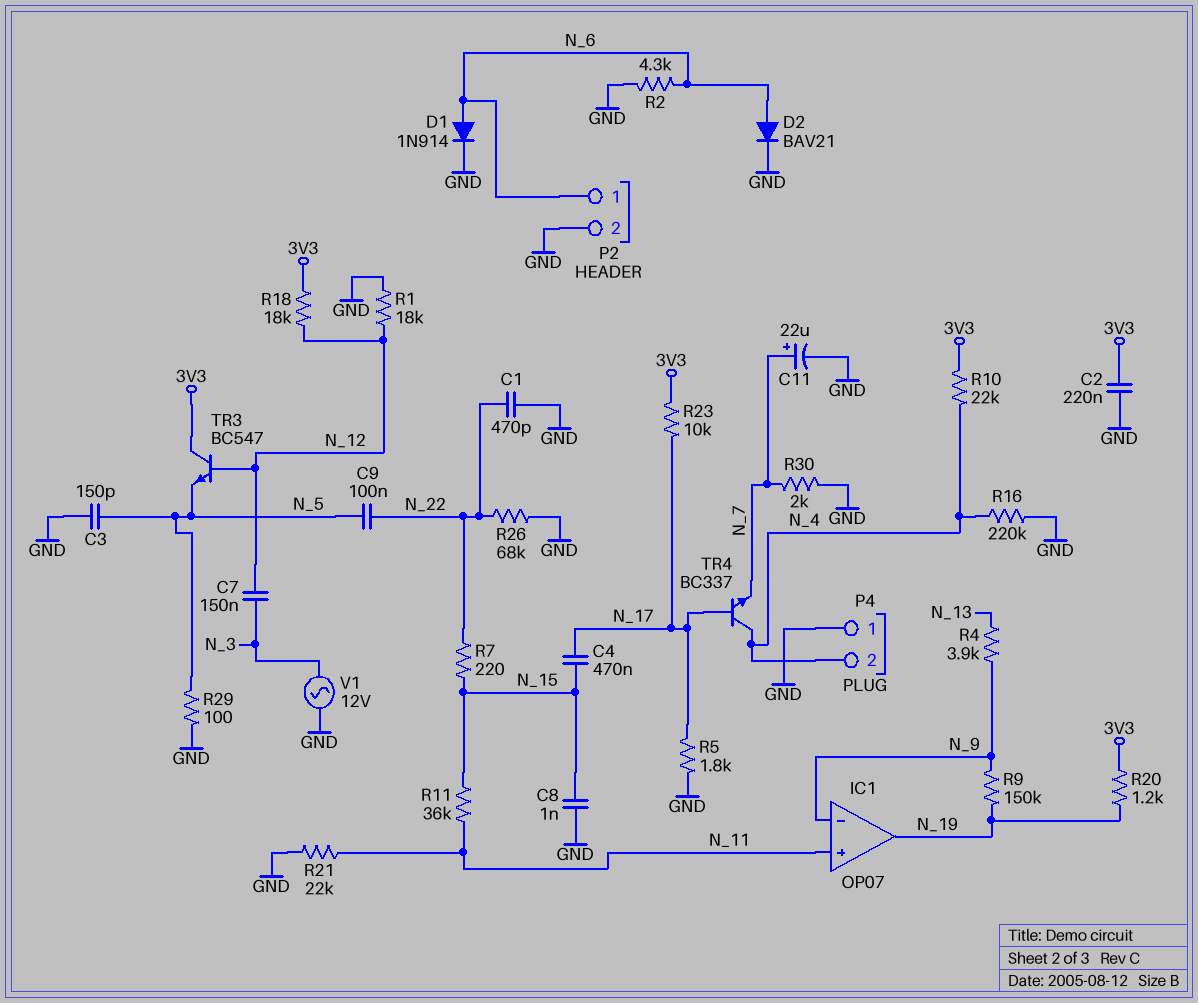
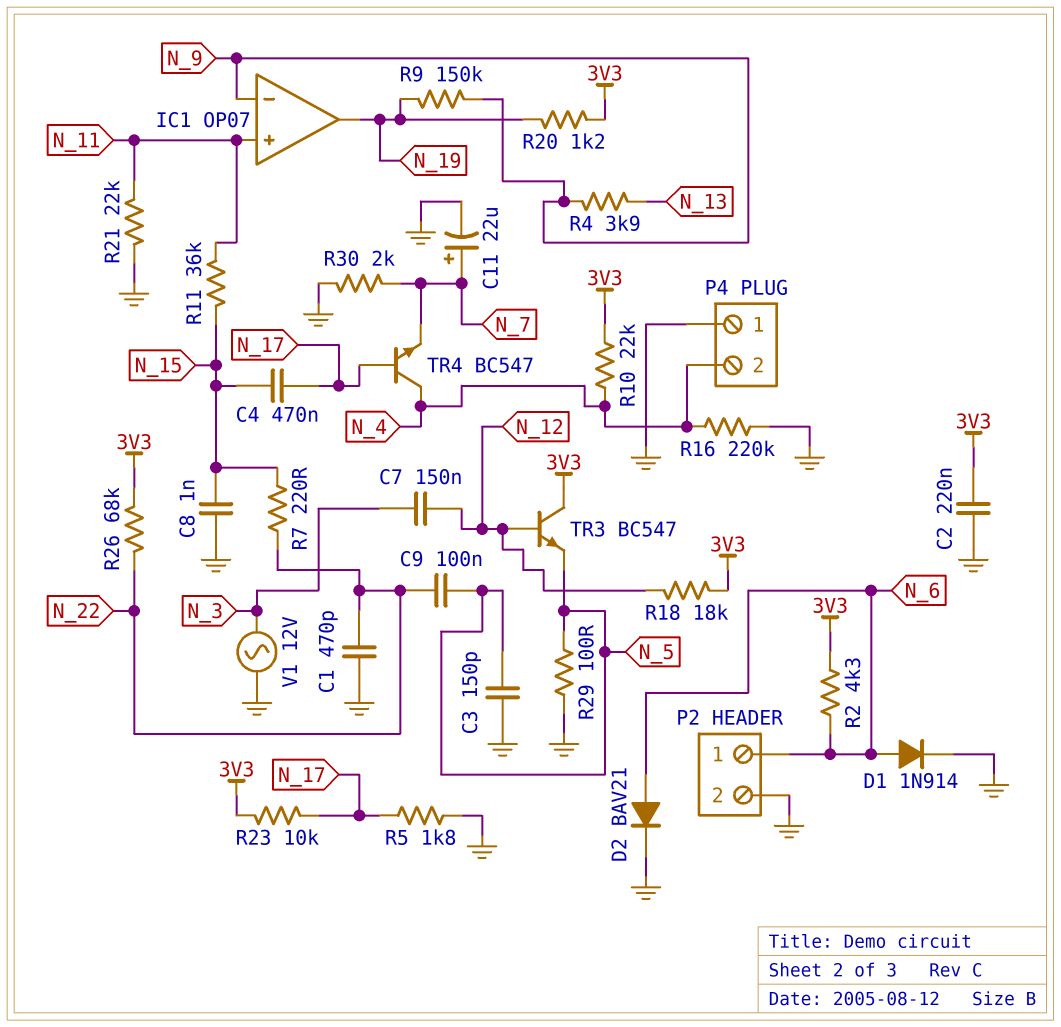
R1: 18k (GND, N_12) -> none
R2: 4.3k (GND, N_6) -> 4.3k (3V3, N_6)
R26: 68k (GND, N_22) -> 68k (3V3, N_22)
TR4: NPN BC337 (B N_17, C N_4, E N_7) -> NPN BC547 (B N_17, C N_4, E N_7)

